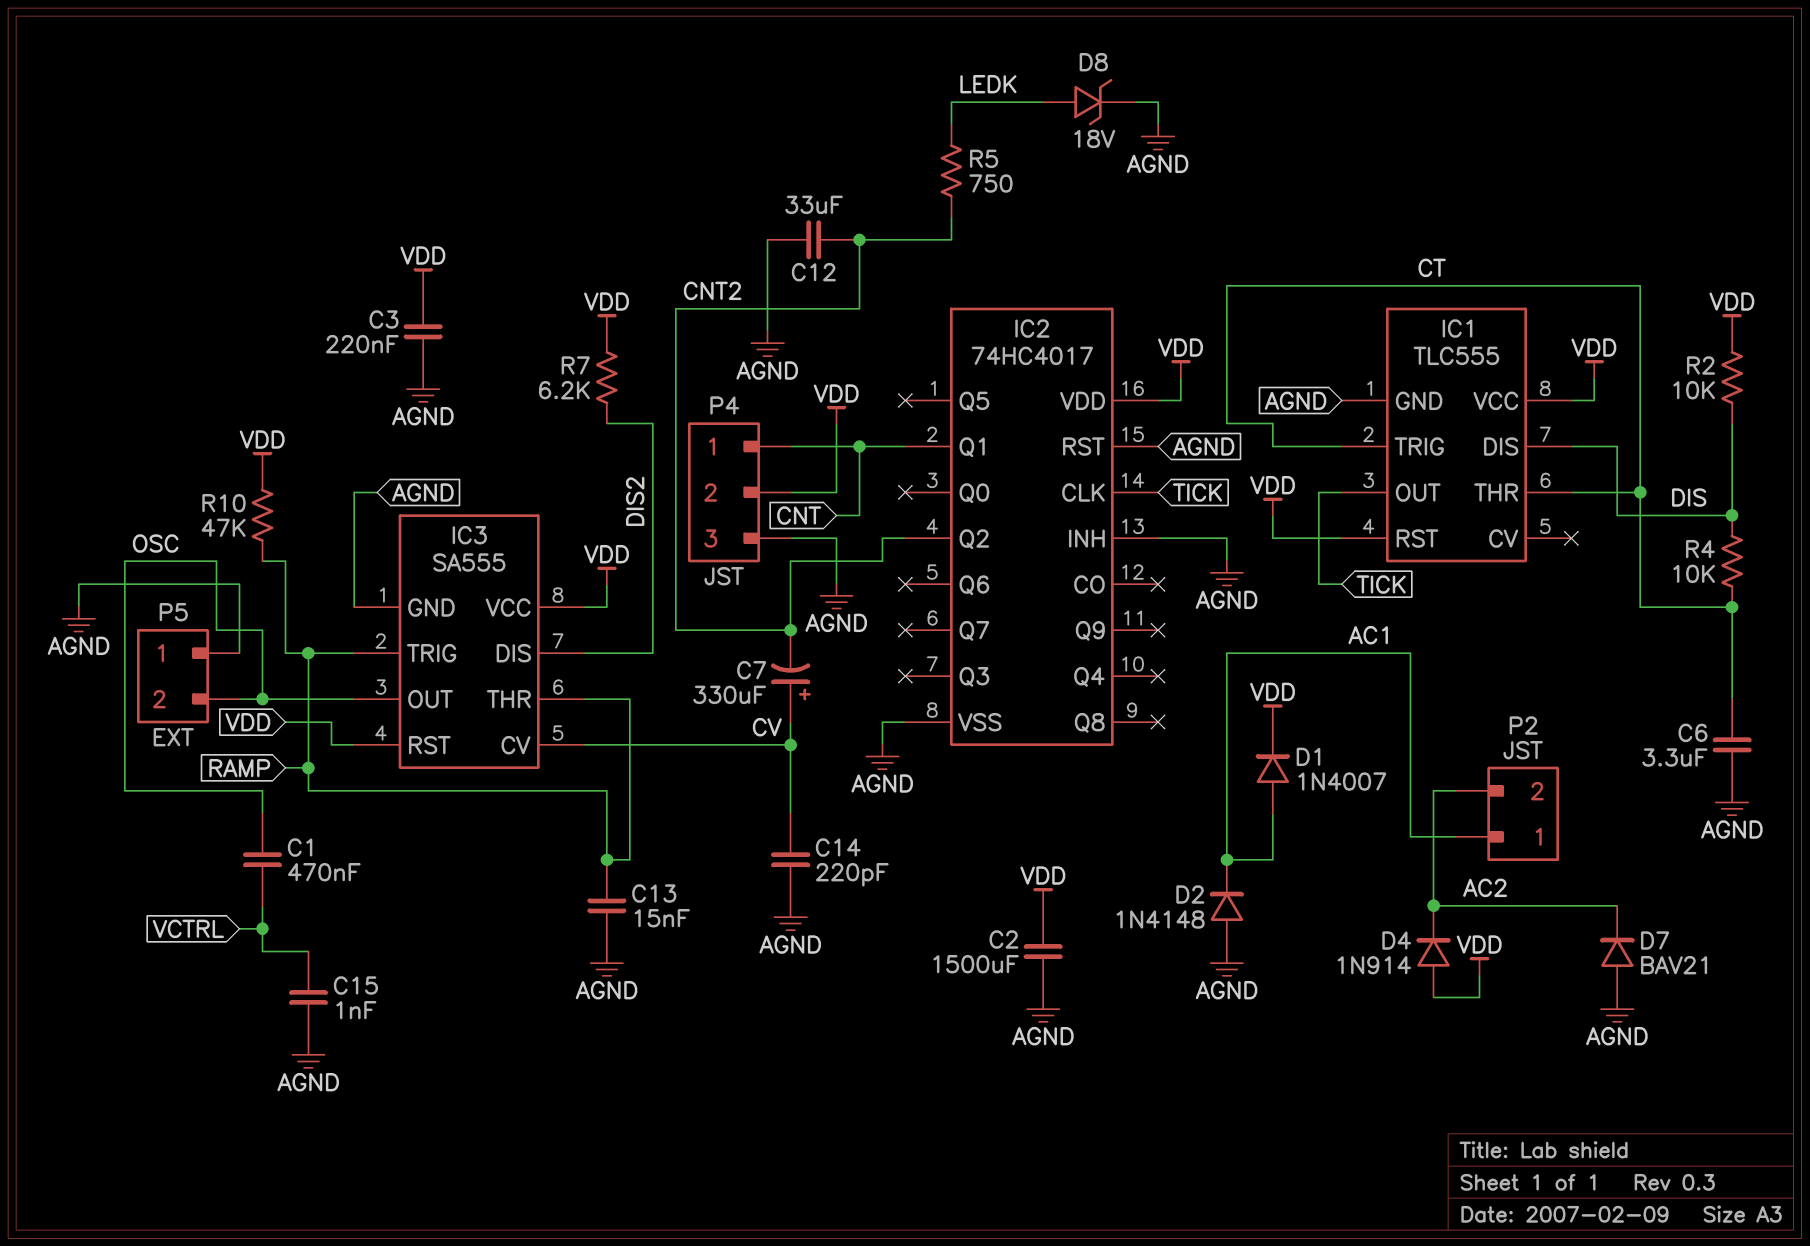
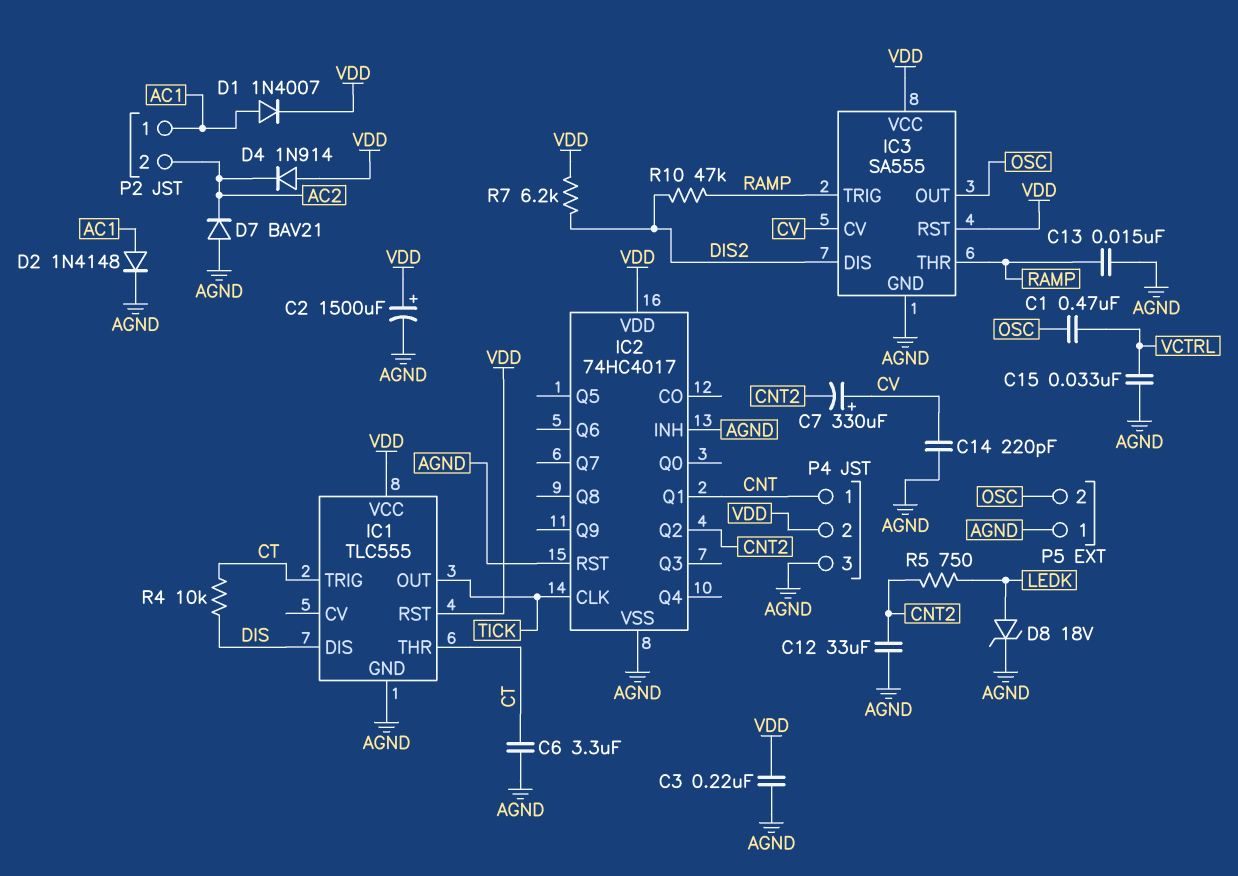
C2: 1500uF (AGND, VDD) -> 1500uF (plus VDD, minus AGND)
C15: 1nF (AGND, VCTRL) -> 33nF (AGND, VCTRL)
D2: diode 1N4148 (A AGND, K AC1) -> diode 1N4148 (A AC1, K AGND)
R2: 10k (DIS, VDD) -> none
R10: 47k (RAMP, VDD) -> 47k (DIS2, RAMP)

